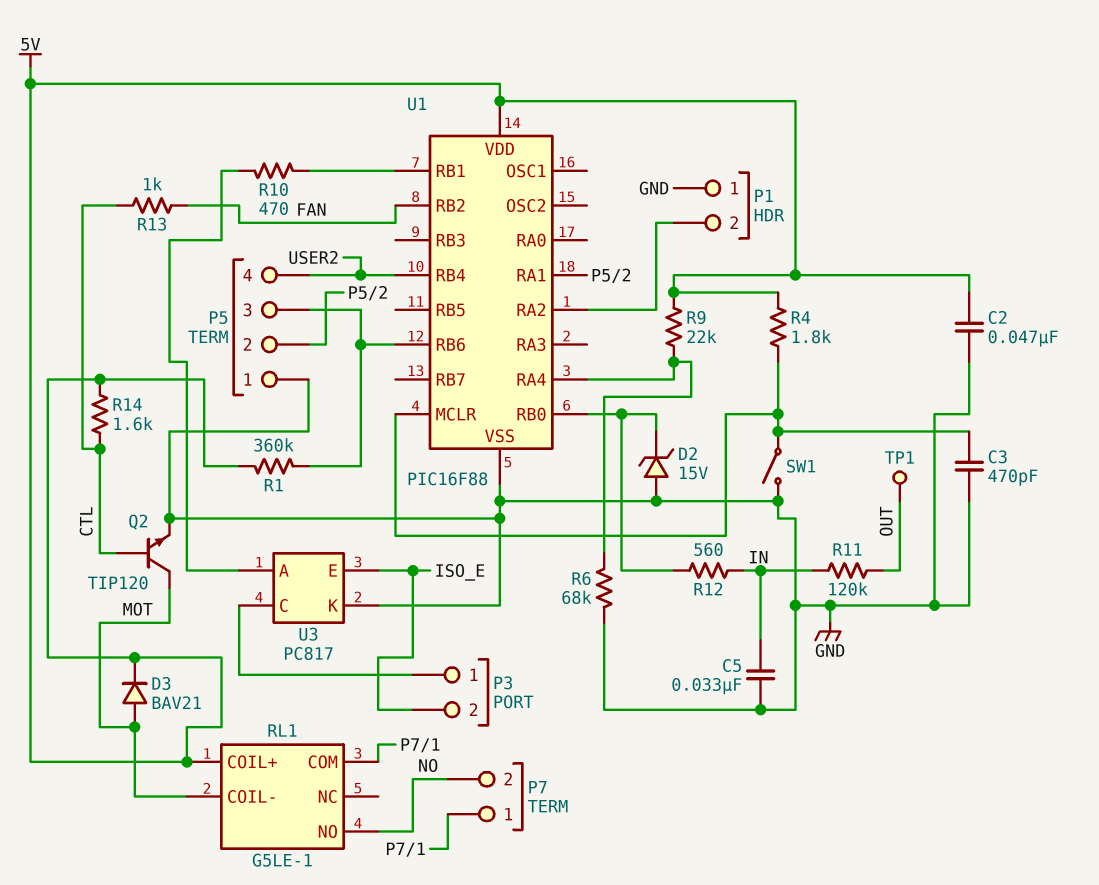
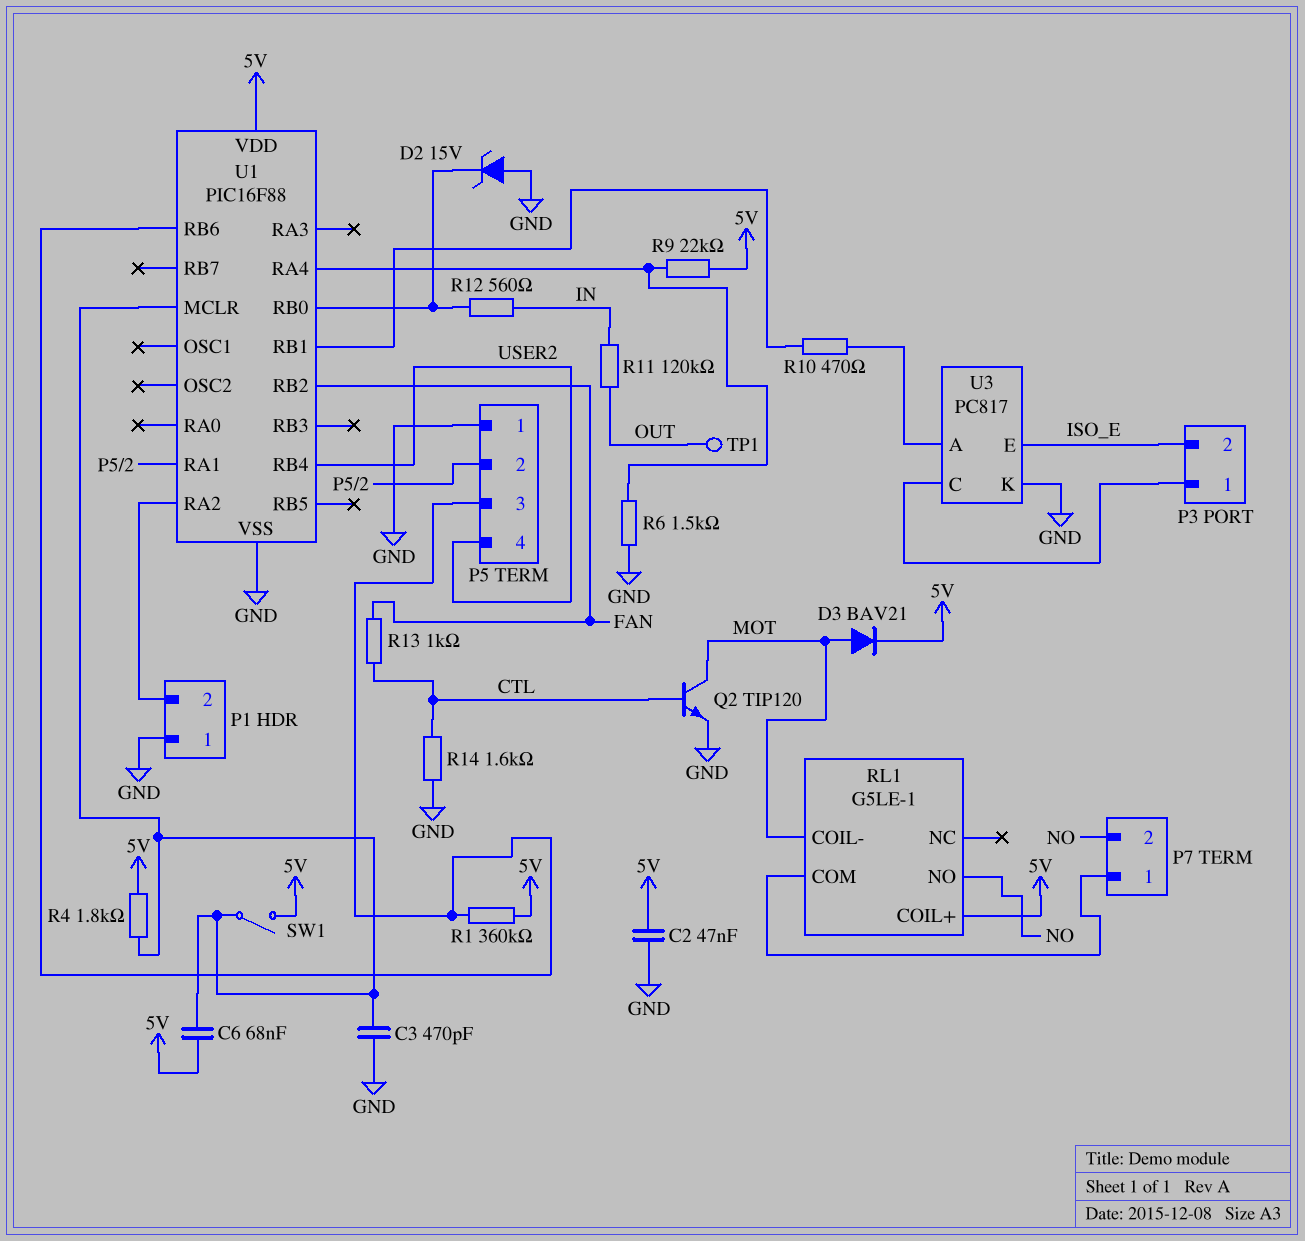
C5: 33nF (GND, IN) -> none
C6: none -> 68nF (5V, U1/MCLR)
R6: 68k (GND, U1/RA4) -> 1.5k (GND, U1/RA4)
R14: 1.6k (5V, CTL) -> 1.6k (CTL, GND)
SW1: switch (GND, U1/MCLR) -> switch (5V, U1/MCLR)

